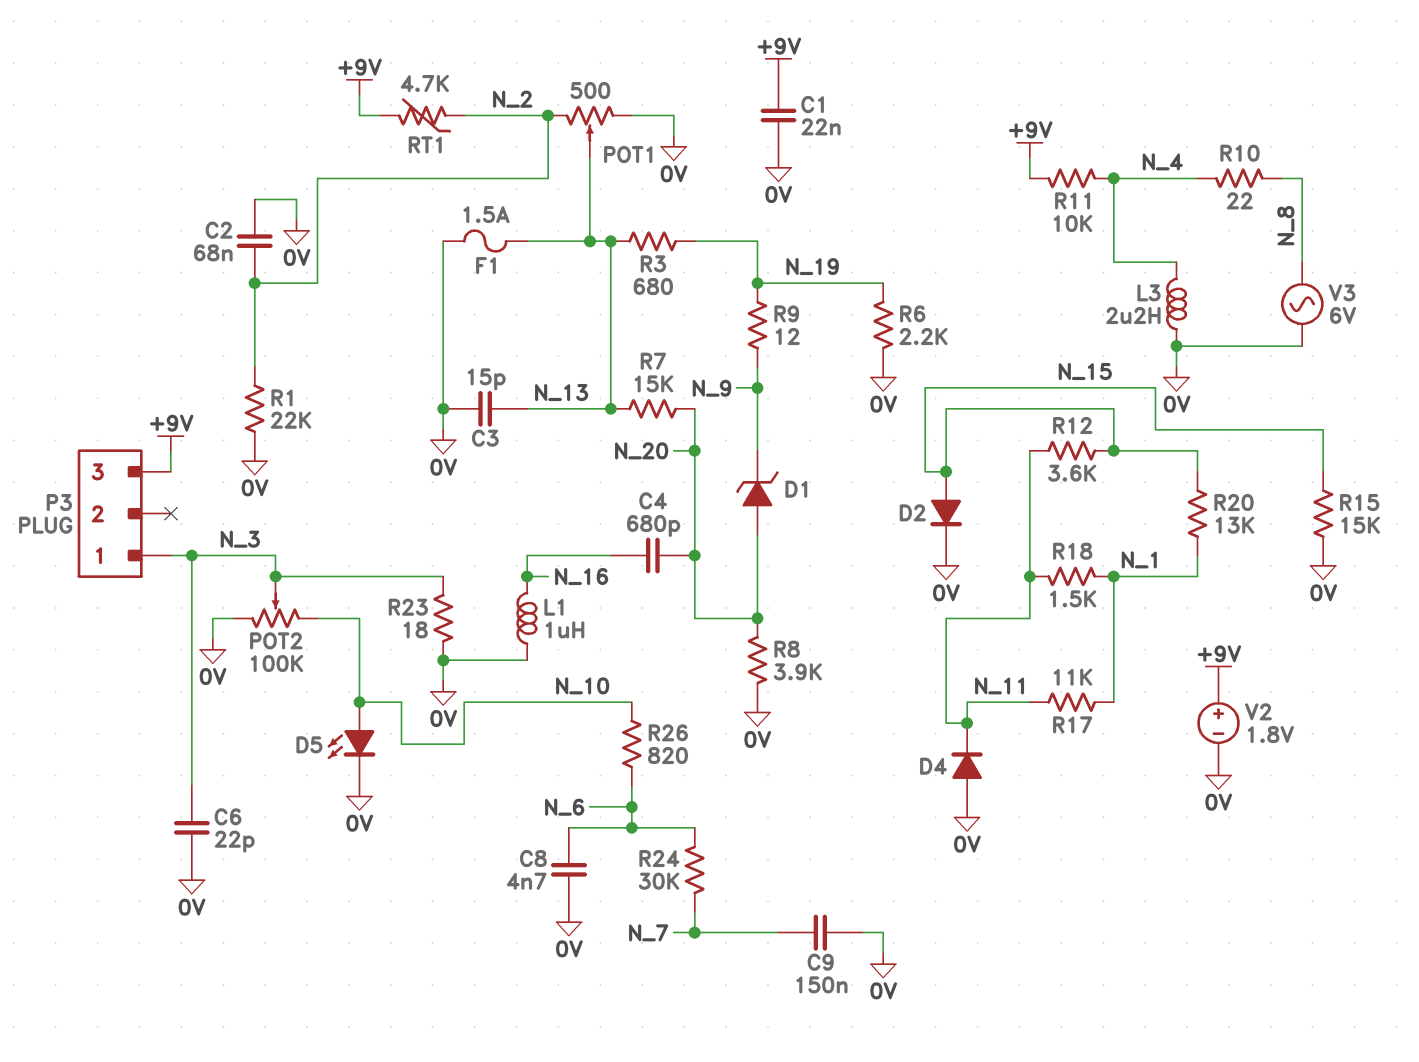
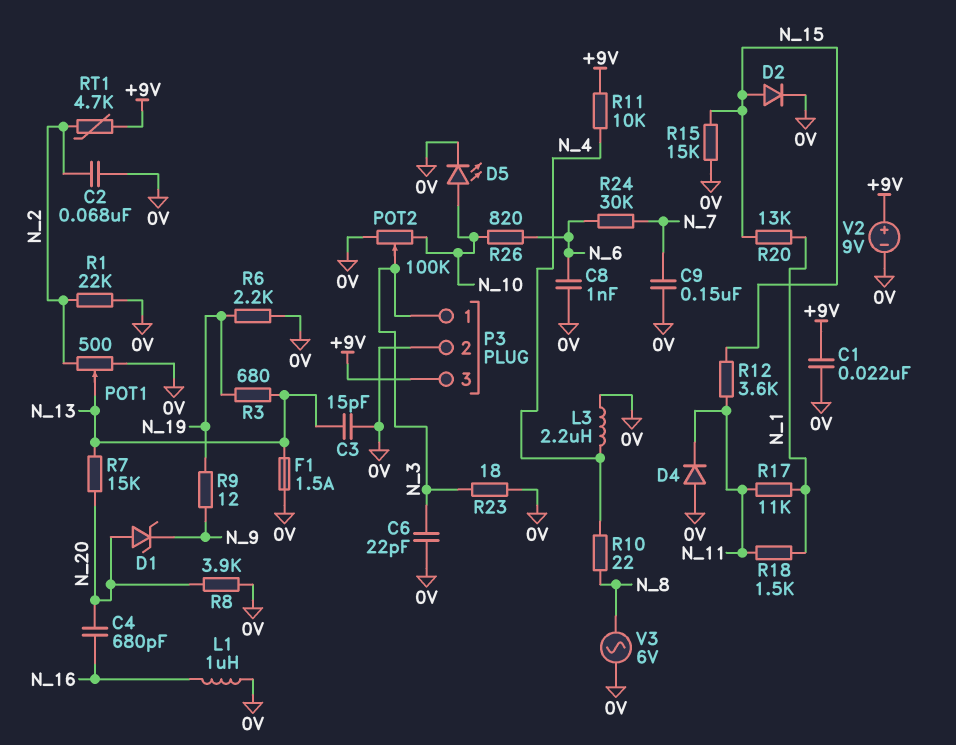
C8: 4.7nF (0V, N_6) -> 1nF (0V, N_6)
P3 pin 2: none -> 0V
V2: 1.8V (plus +9V, minus 0V) -> 9V (plus +9V, minus 0V)

